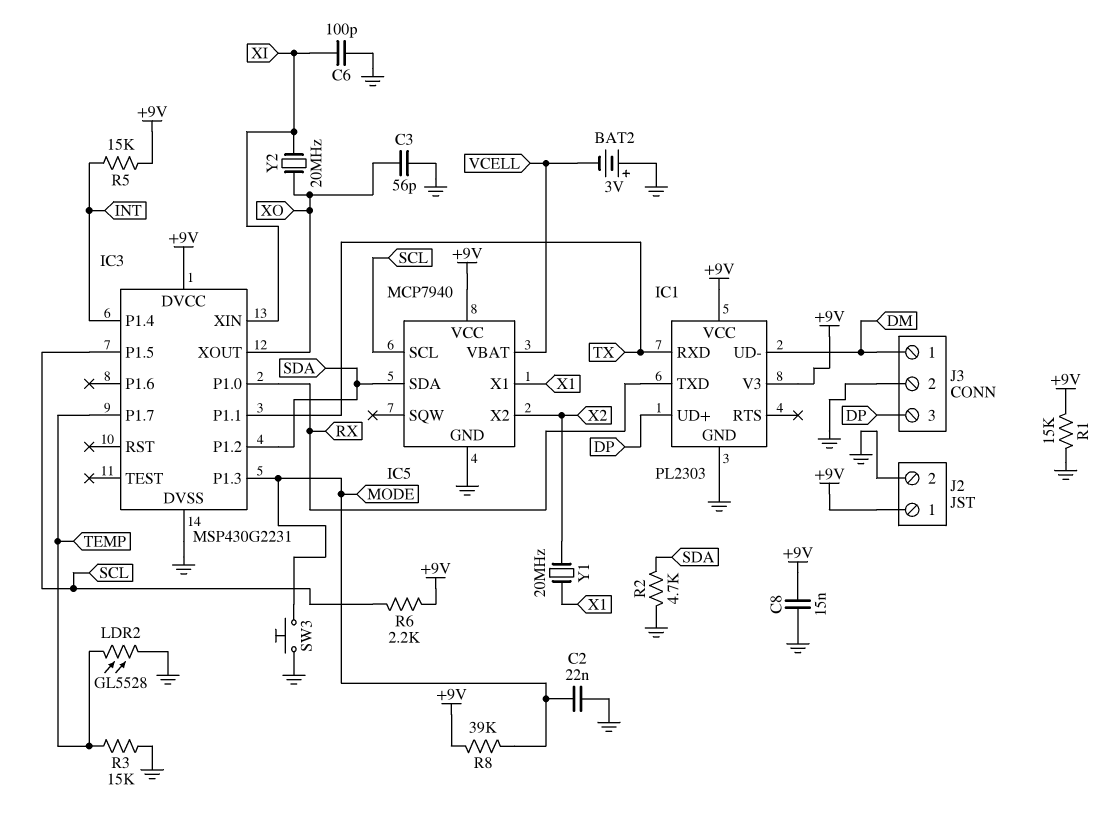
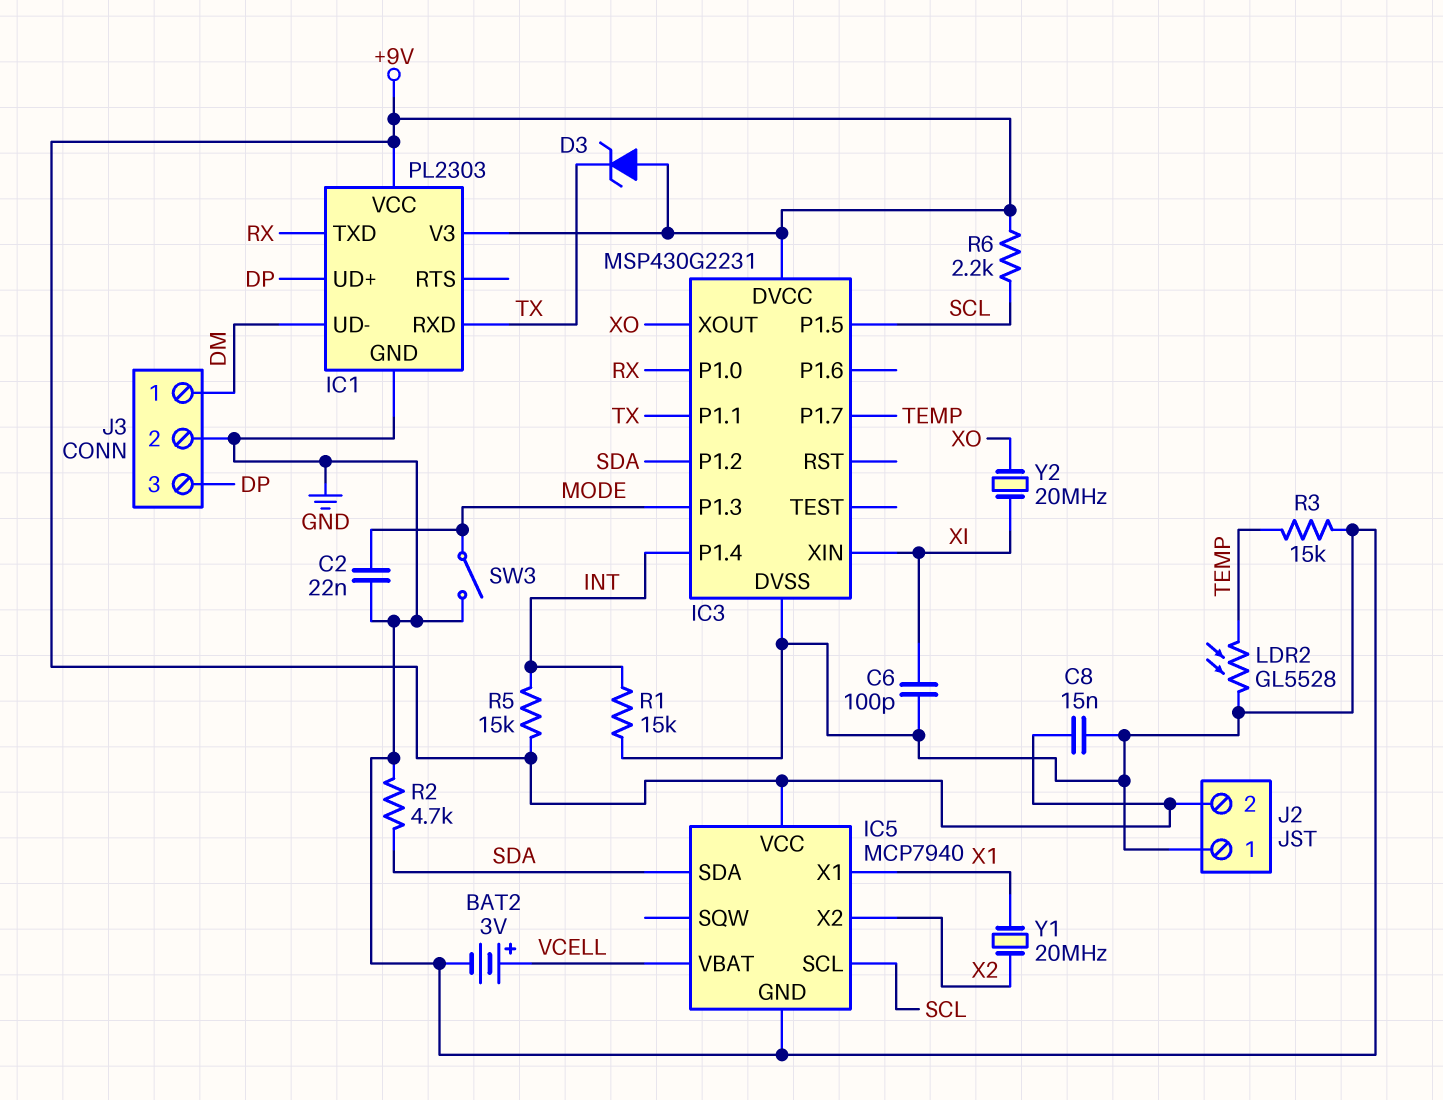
BAT2: 3V (plus GND, minus VCELL) -> 3V (plus VCELL, minus GND)
C3: 56pF (GND, XO) -> none
D3: none -> zener (A +9V, K TX)
J2 pin 1: +9V -> GND
J2 pin 2: GND -> +9V
R1: 15k (+9V, GND) -> 15k (GND, INT)
R8: 39k (+9V, MODE) -> none
SW3: button (GND, MODE) -> switch (GND, MODE)

